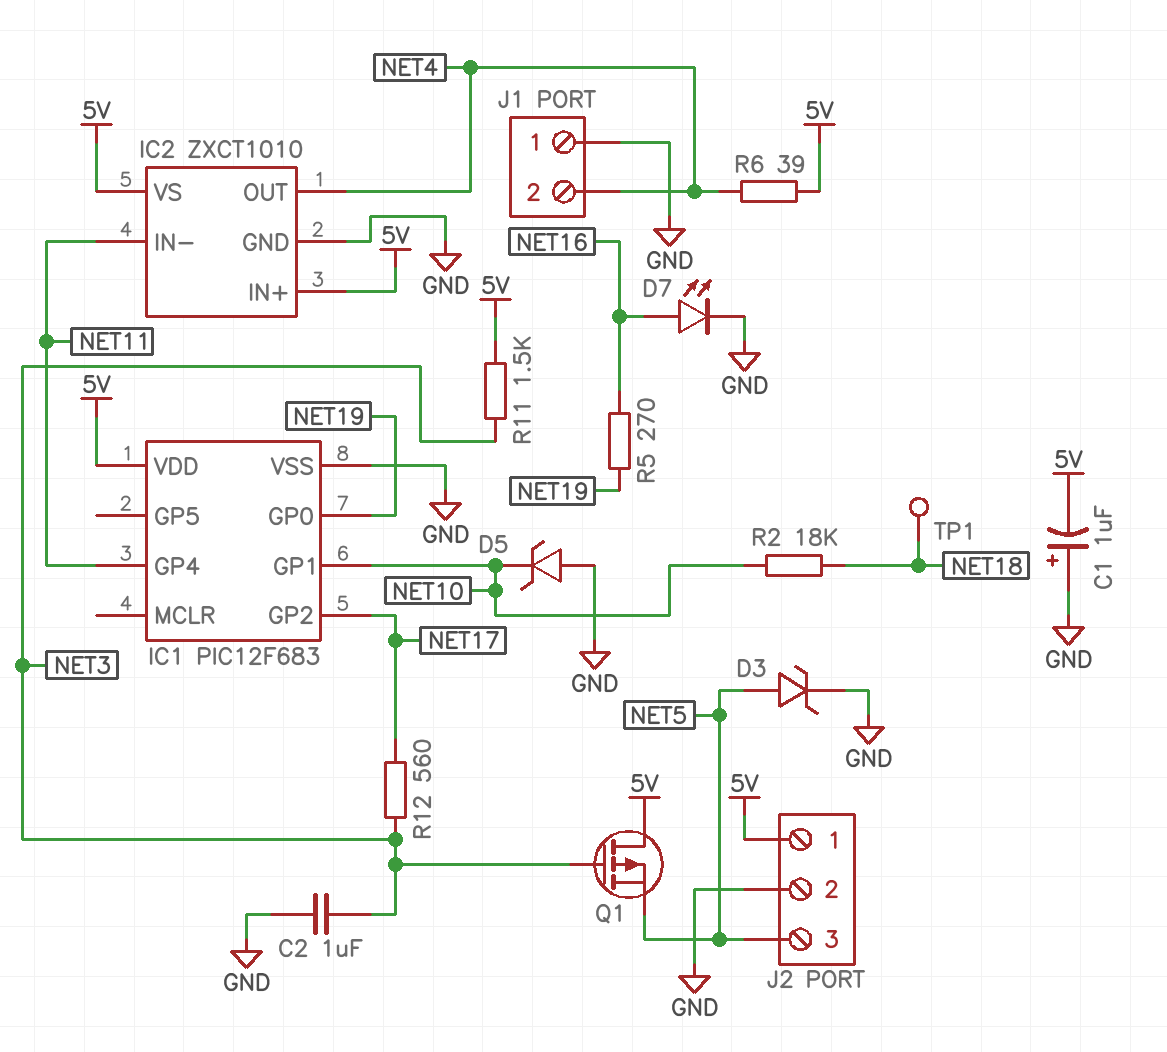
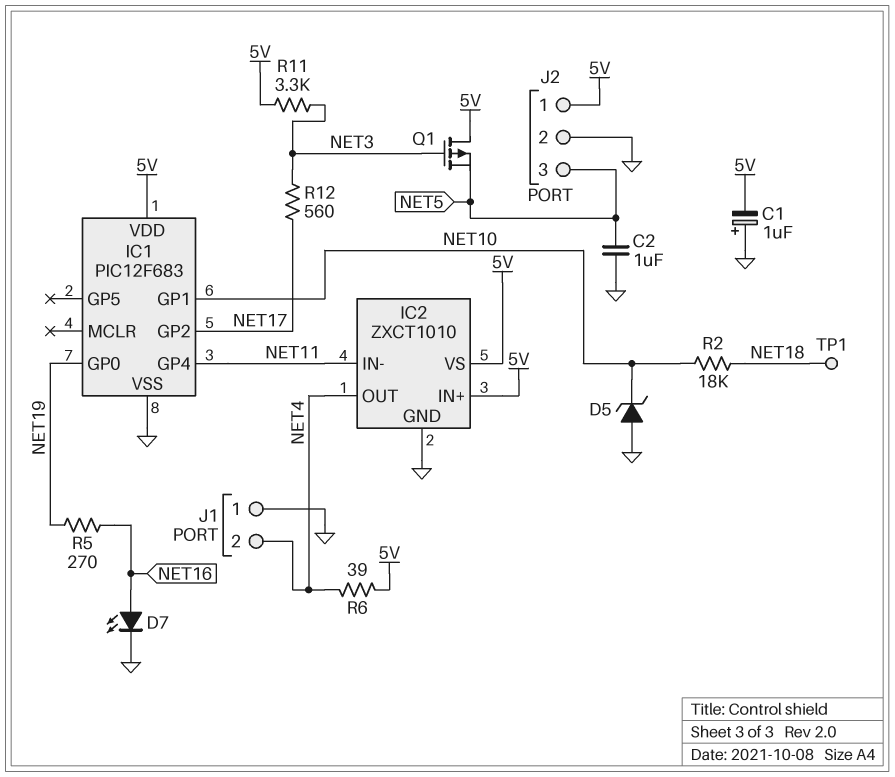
C2: 1uF (GND, NET3) -> 1uF (GND, NET5)
D3: zener (A NET5, K GND) -> none
R11: 1.5k (5V, NET3) -> 3.3k (5V, NET3)

